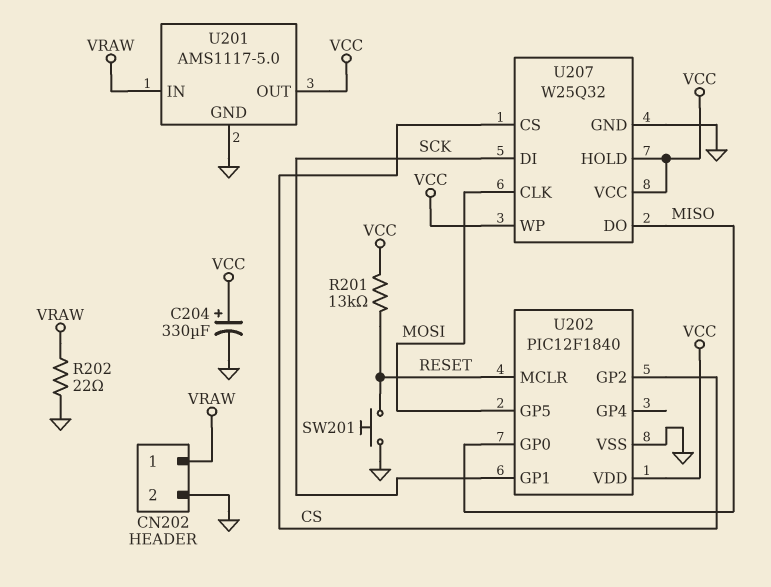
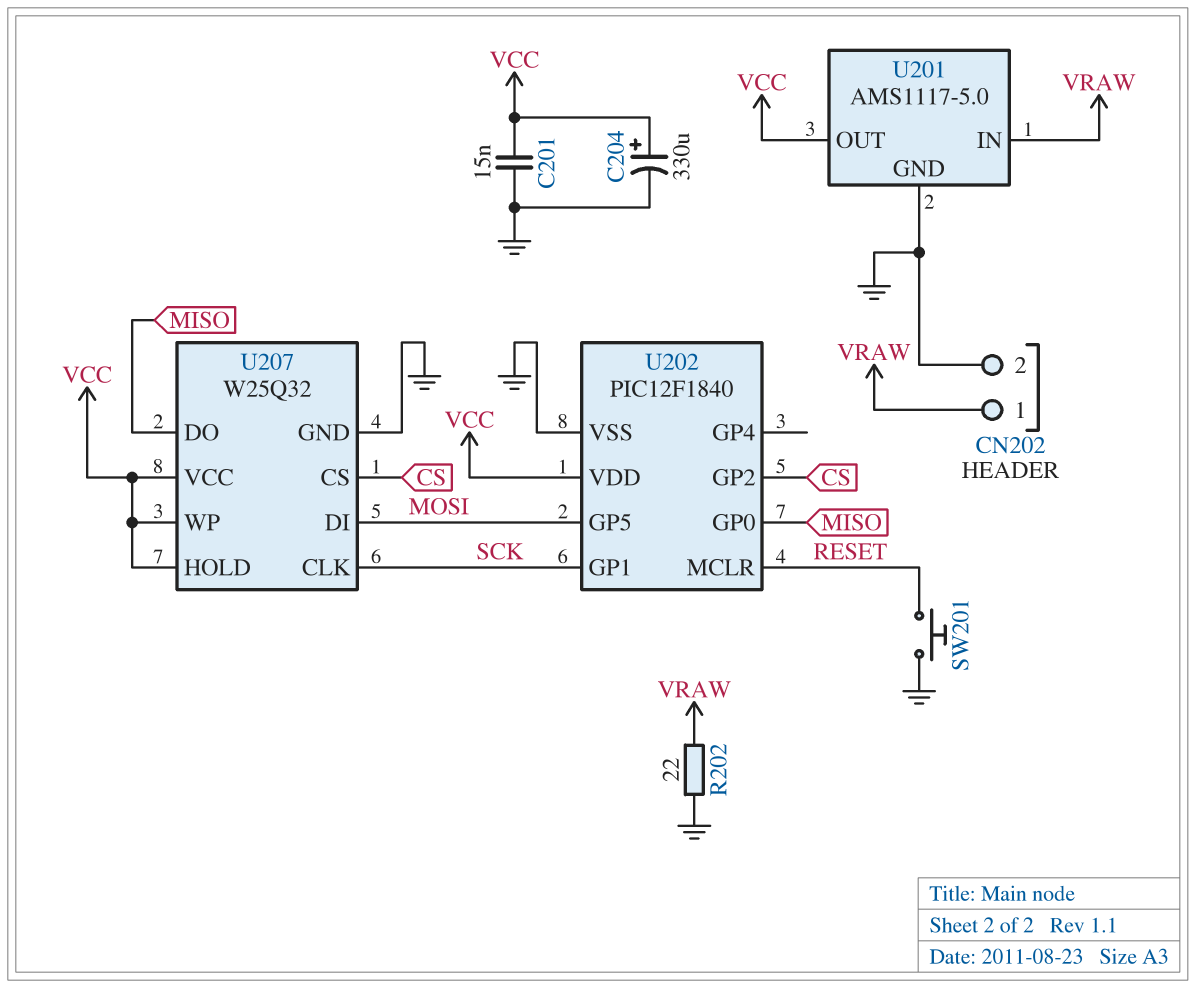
C201: none -> 15nF (GND, VCC)
R201: 13k (RESET, VCC) -> none
U207 pin CLK: MOSI -> SCK
U207 pin DI: SCK -> MOSI

